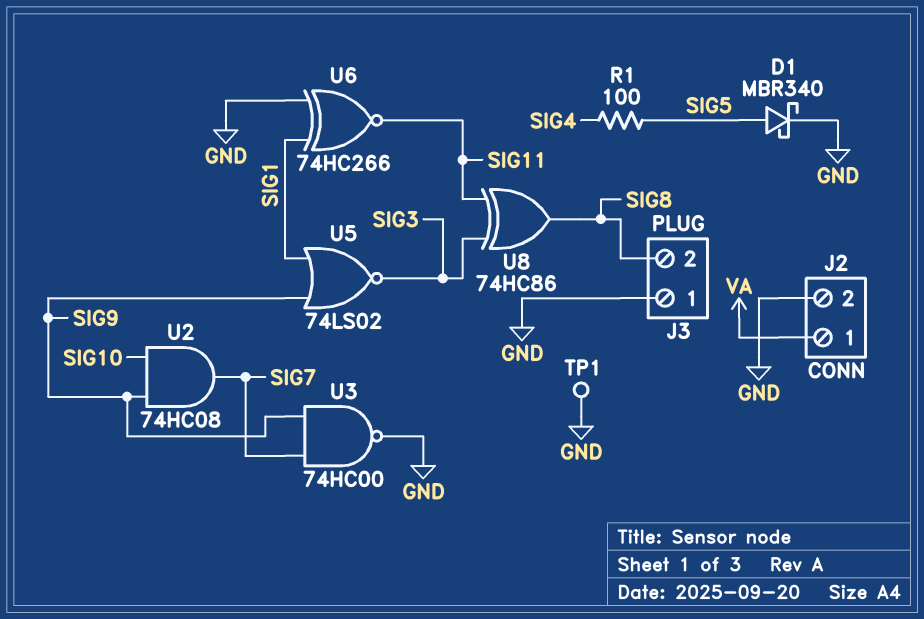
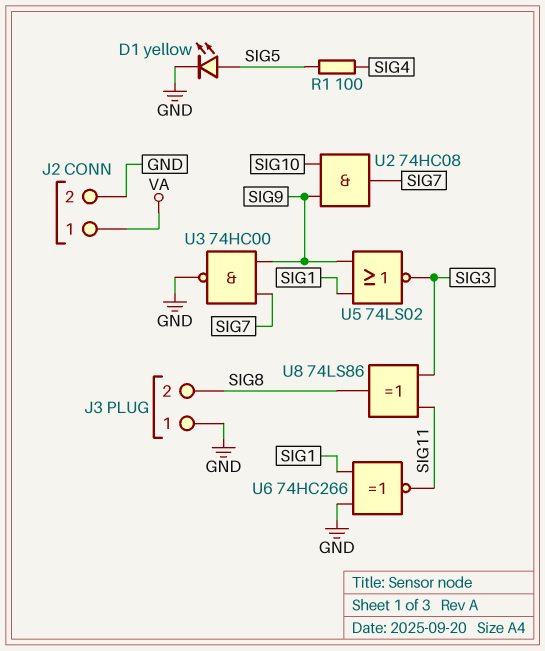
D1: schottky MBR340 (A SIG5, K GND) -> LED yellow (A SIG5, K GND)
TP1: test point (GND) -> none
U8: XOR 74HC86 (in SIG3, in SIG11, out SIG8) -> XOR 74LS86 (in SIG3, in SIG11, out SIG8)

